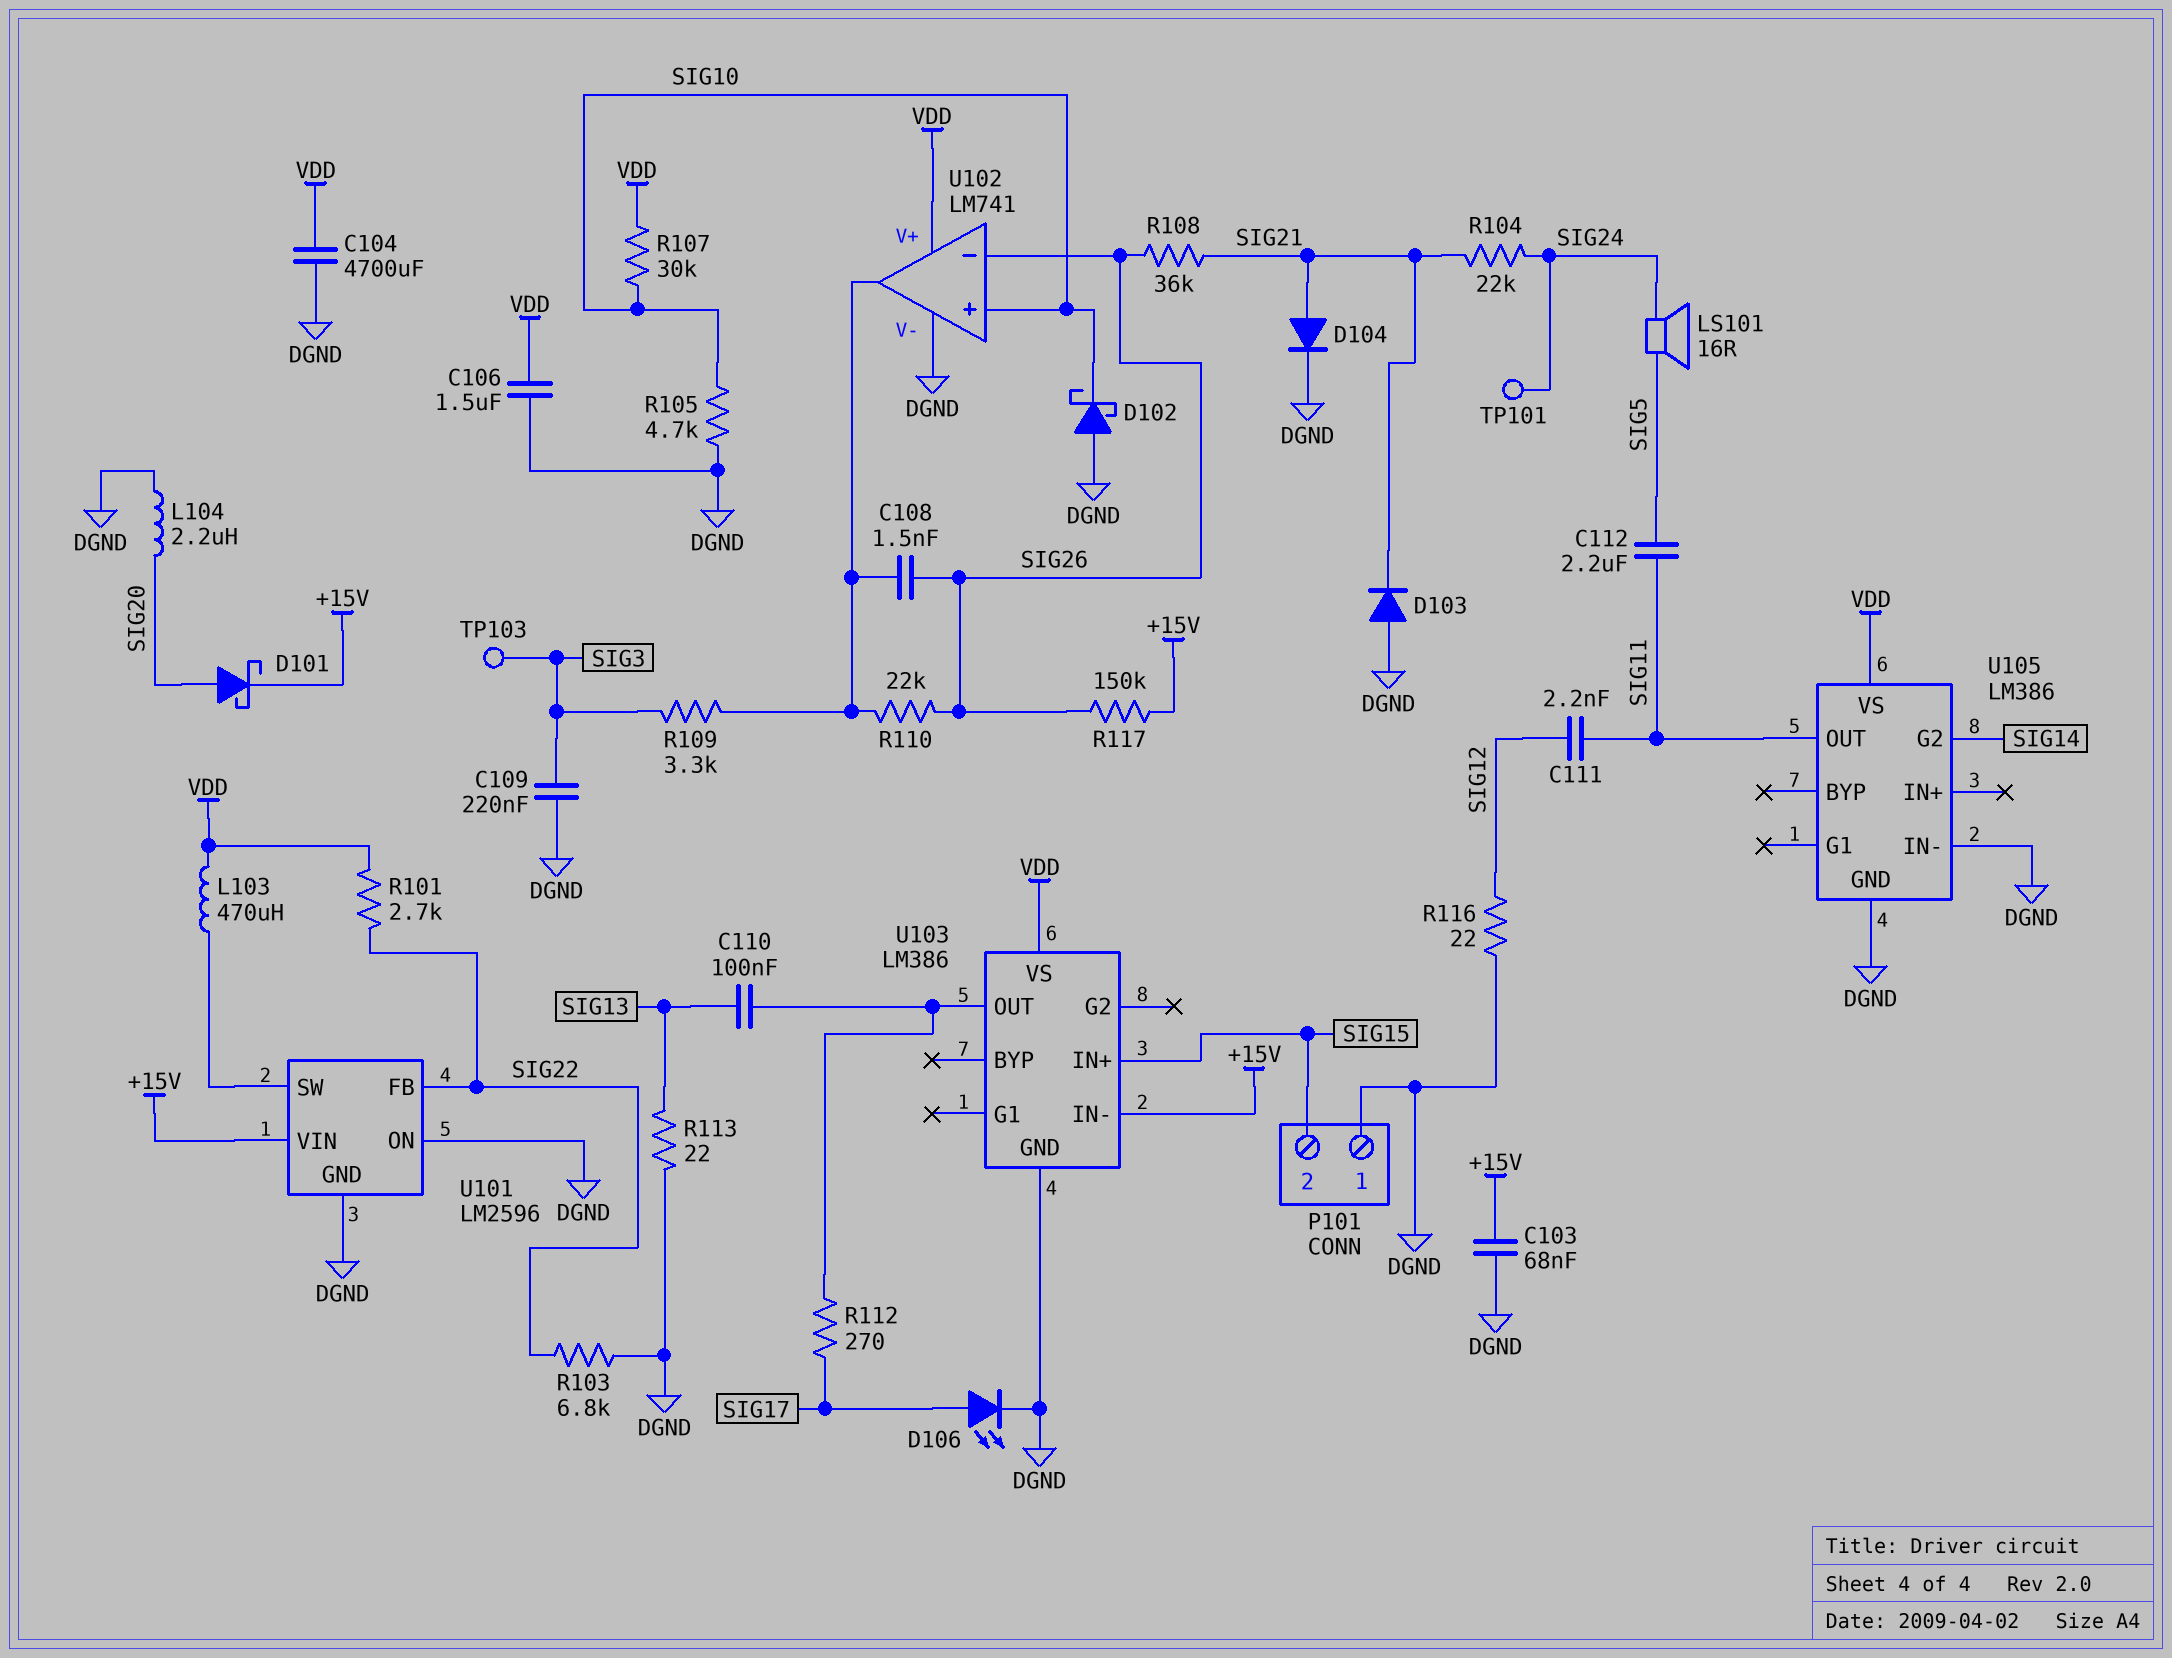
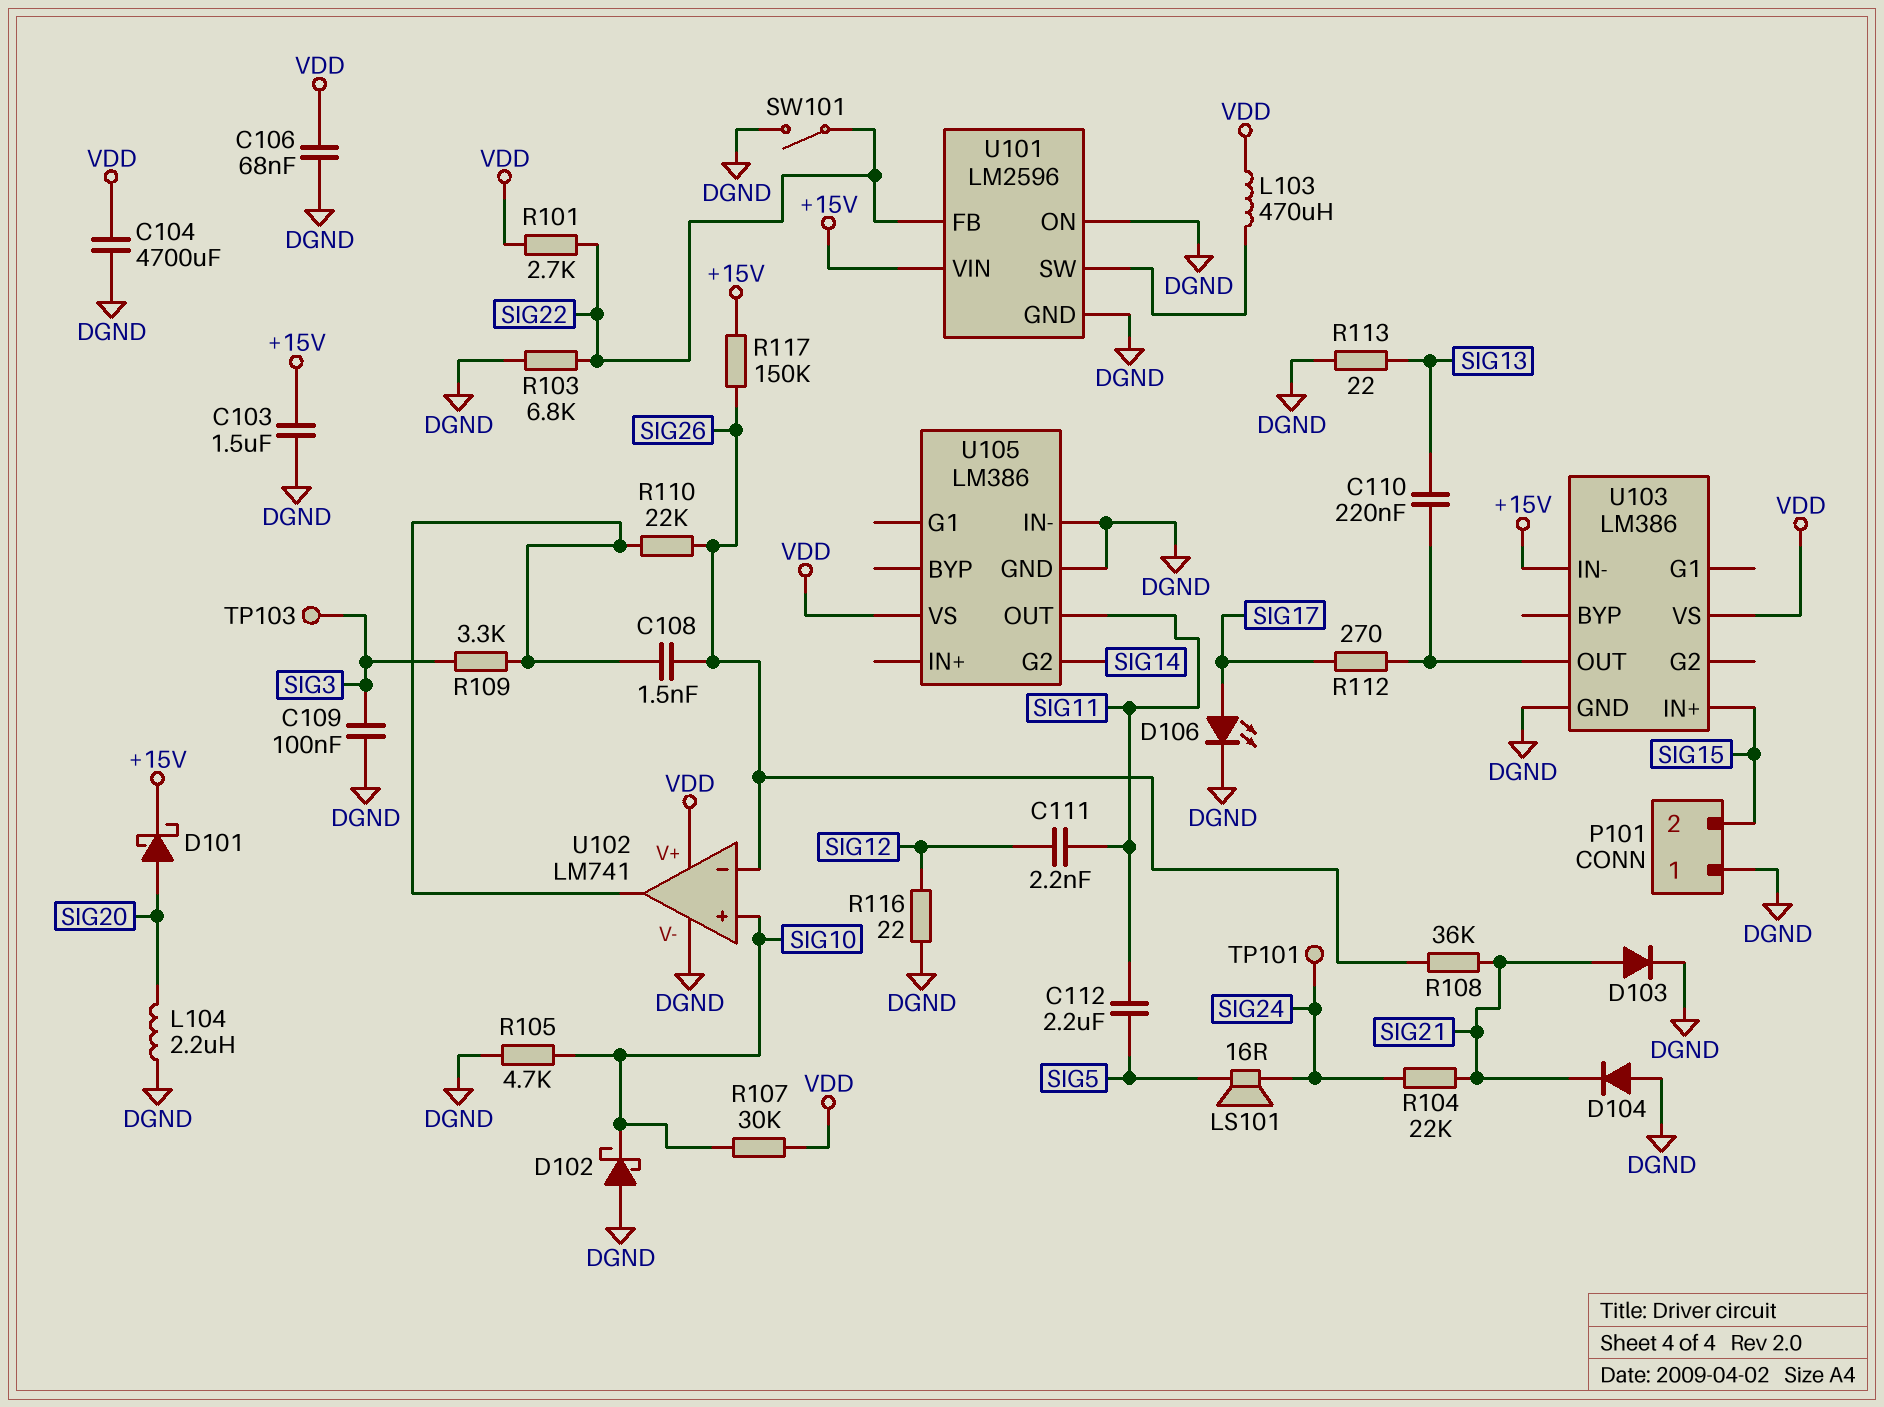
C103: 68nF (+15V, DGND) -> 1.5uF (+15V, DGND)
C106: 1.5uF (DGND, VDD) -> 68nF (DGND, VDD)
C109: 220nF (DGND, SIG3) -> 100nF (DGND, SIG3)
C110: 100nF (SIG13, U103/OUT) -> 220nF (SIG13, U103/OUT)
D103: diode (A DGND, K SIG21) -> diode (A SIG21, K DGND)
D104: diode (A SIG21, K DGND) -> diode (A DGND, K SIG21)
SW101: none -> switch (DGND, SIG22)

